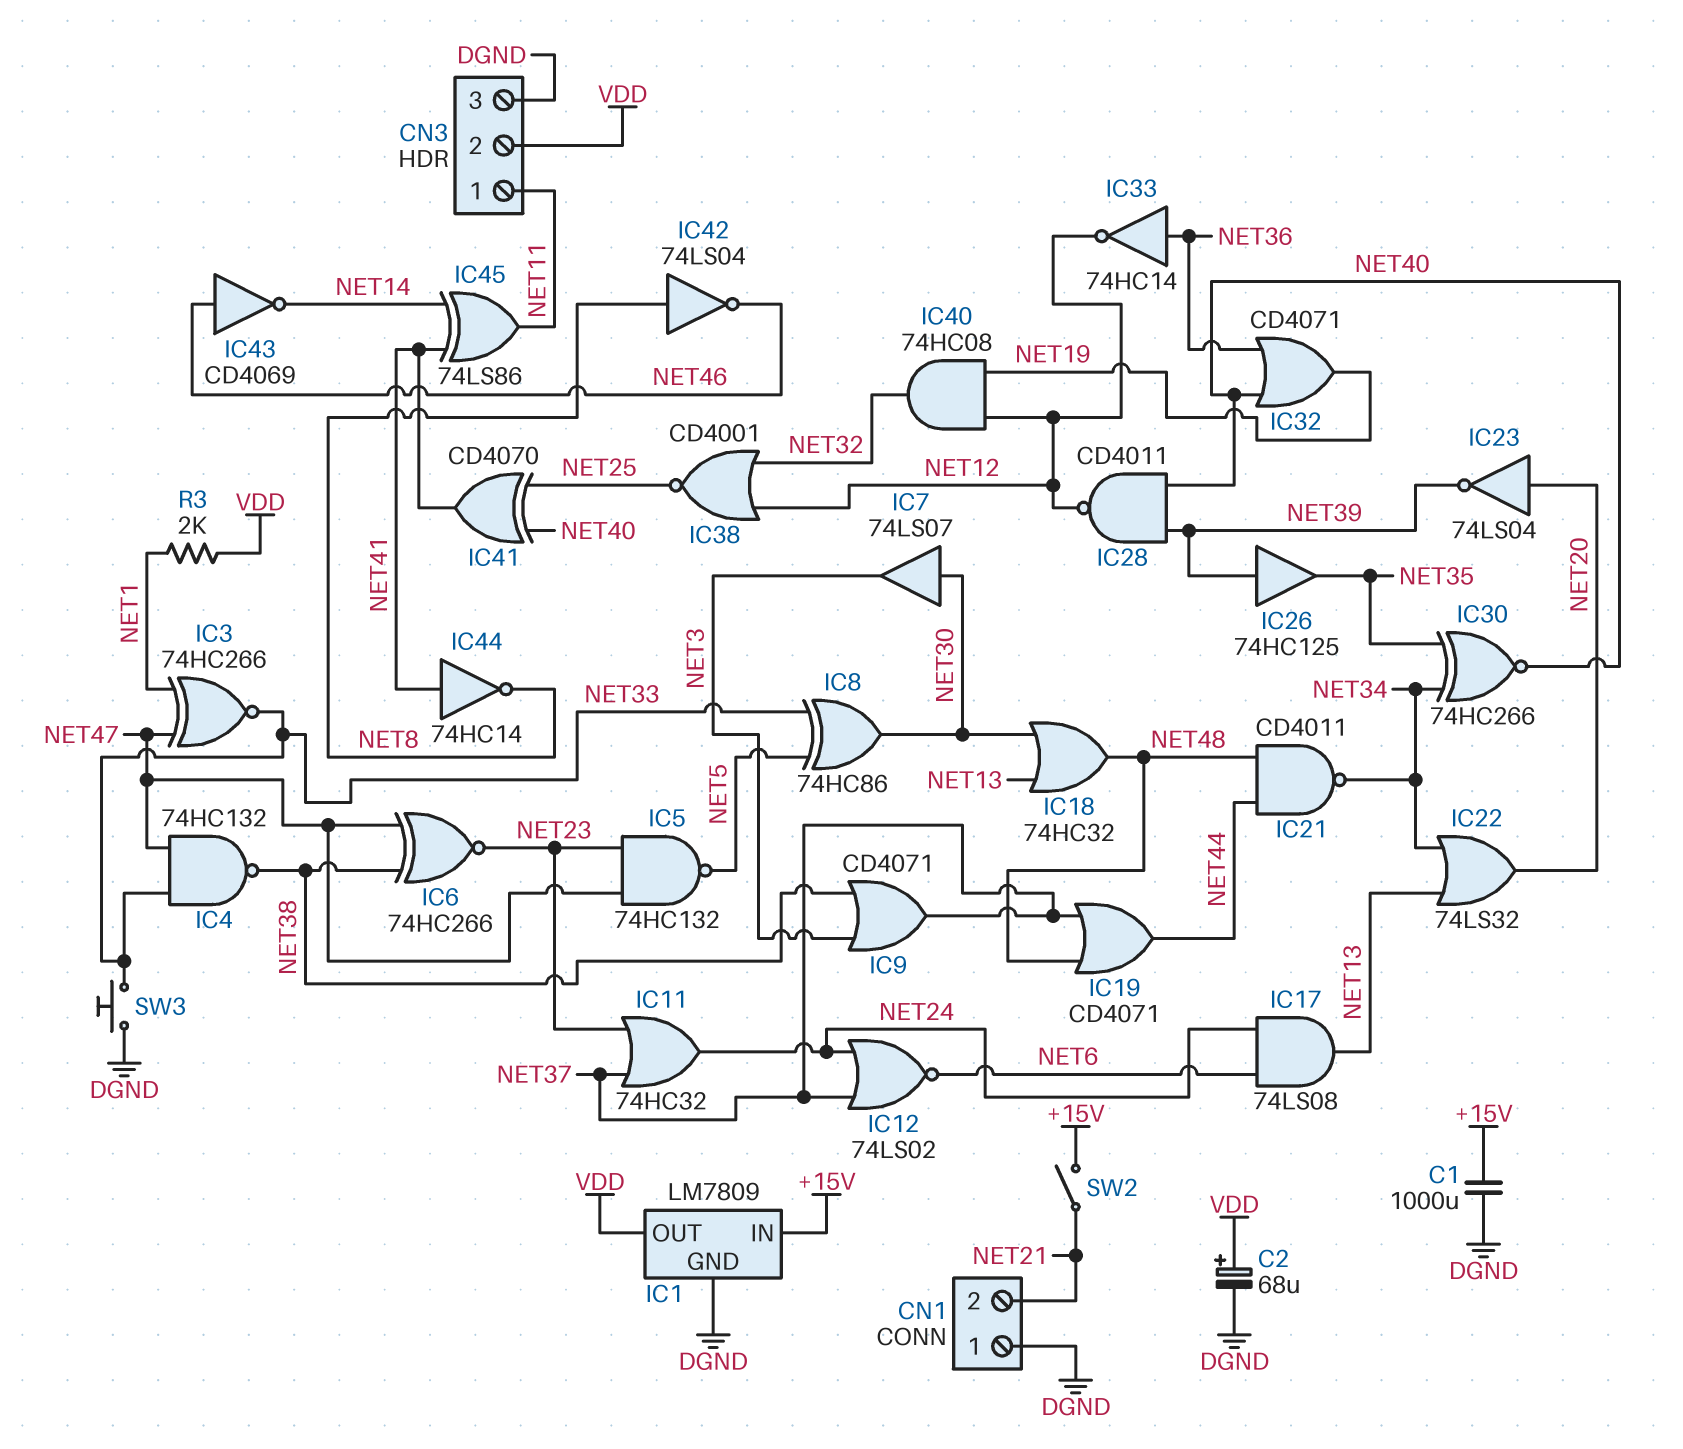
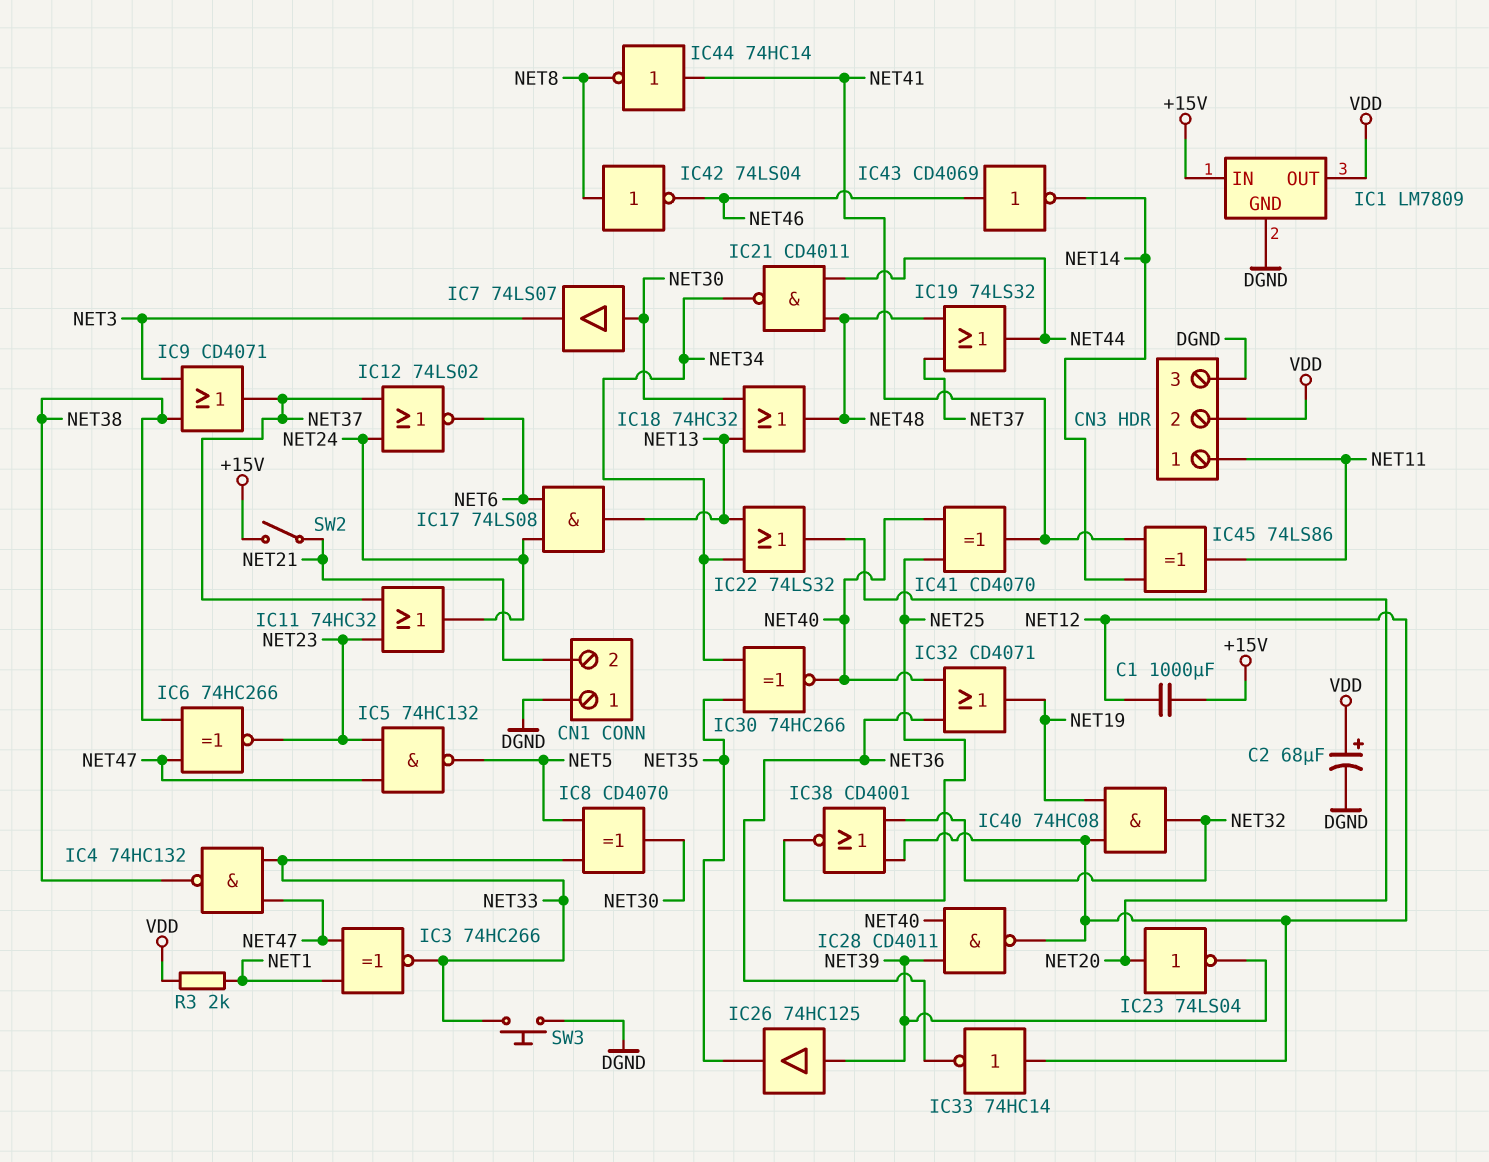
C1: 1000uF (+15V, DGND) -> 1000uF (+15V, NET12)
IC8: XOR 74HC86 (in NET5, in NET33, out NET30) -> XOR CD4070 (in NET5, in NET33, out NET30)
IC19: OR CD4071 (in NET37, in NET48, out NET44) -> OR 74LS32 (in NET37, in NET48, out NET44)
IC33: NOT 74HC14 (in NET36, out NET12) -> NOT 74HC14 (in NET12, out NET36)

